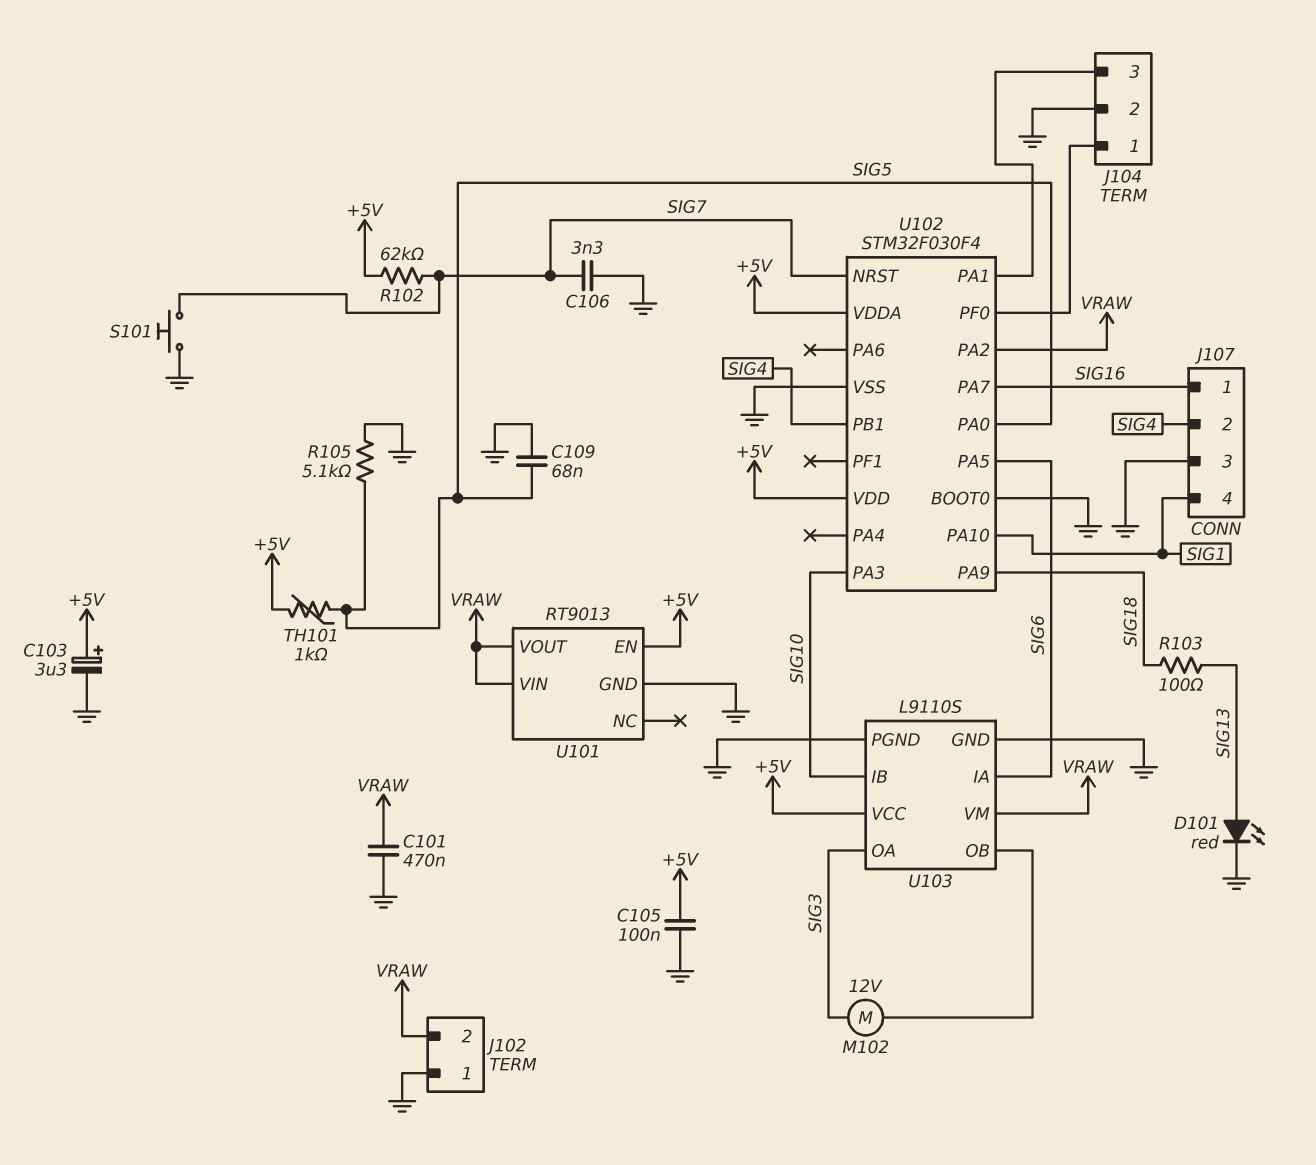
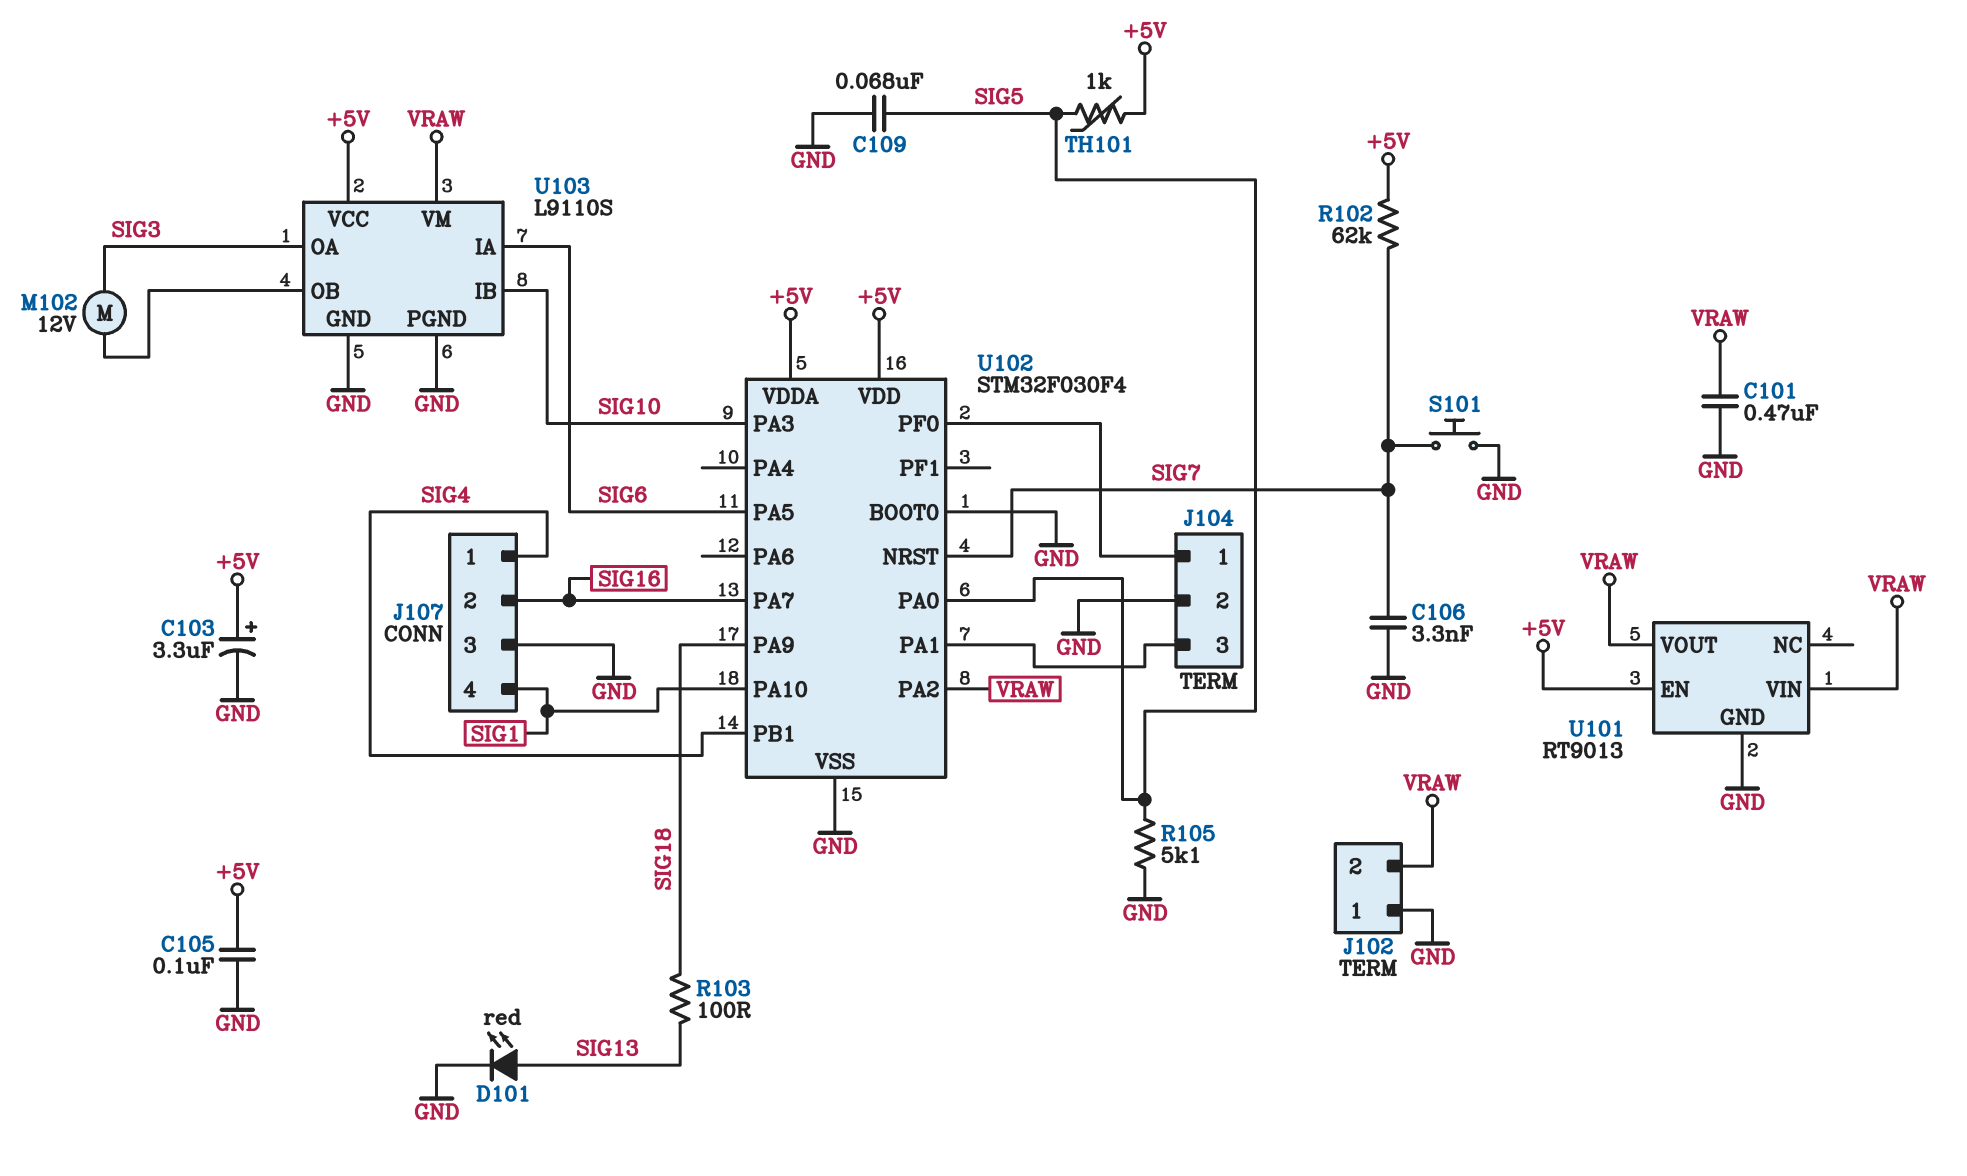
J107 pin 1: SIG16 -> SIG4
J107 pin 2: SIG4 -> SIG16

